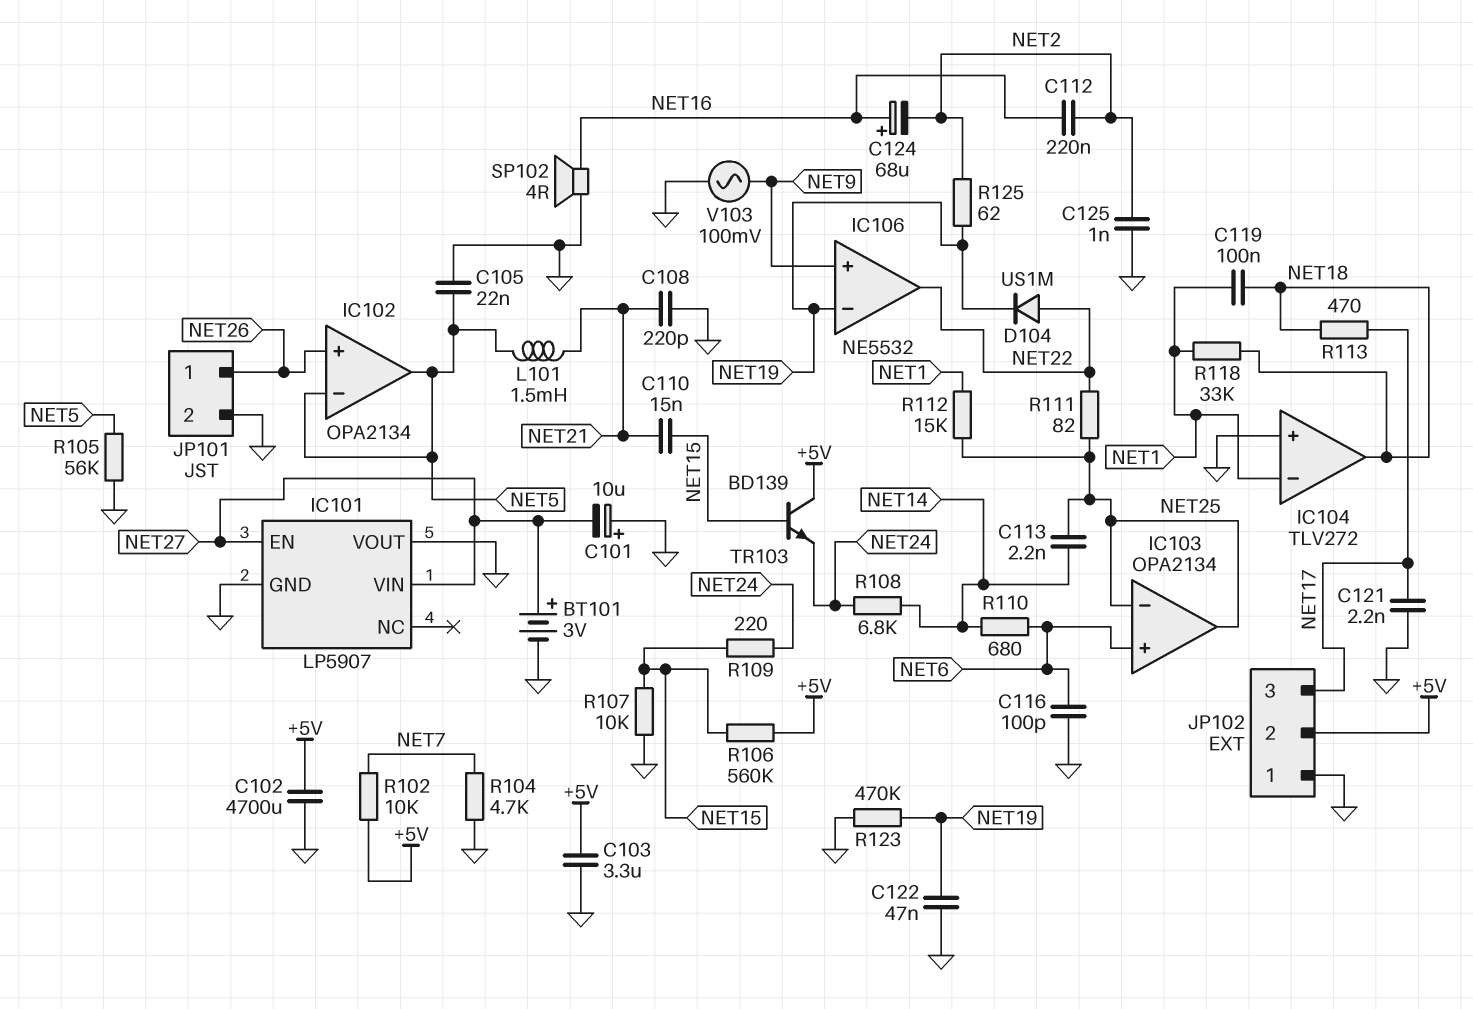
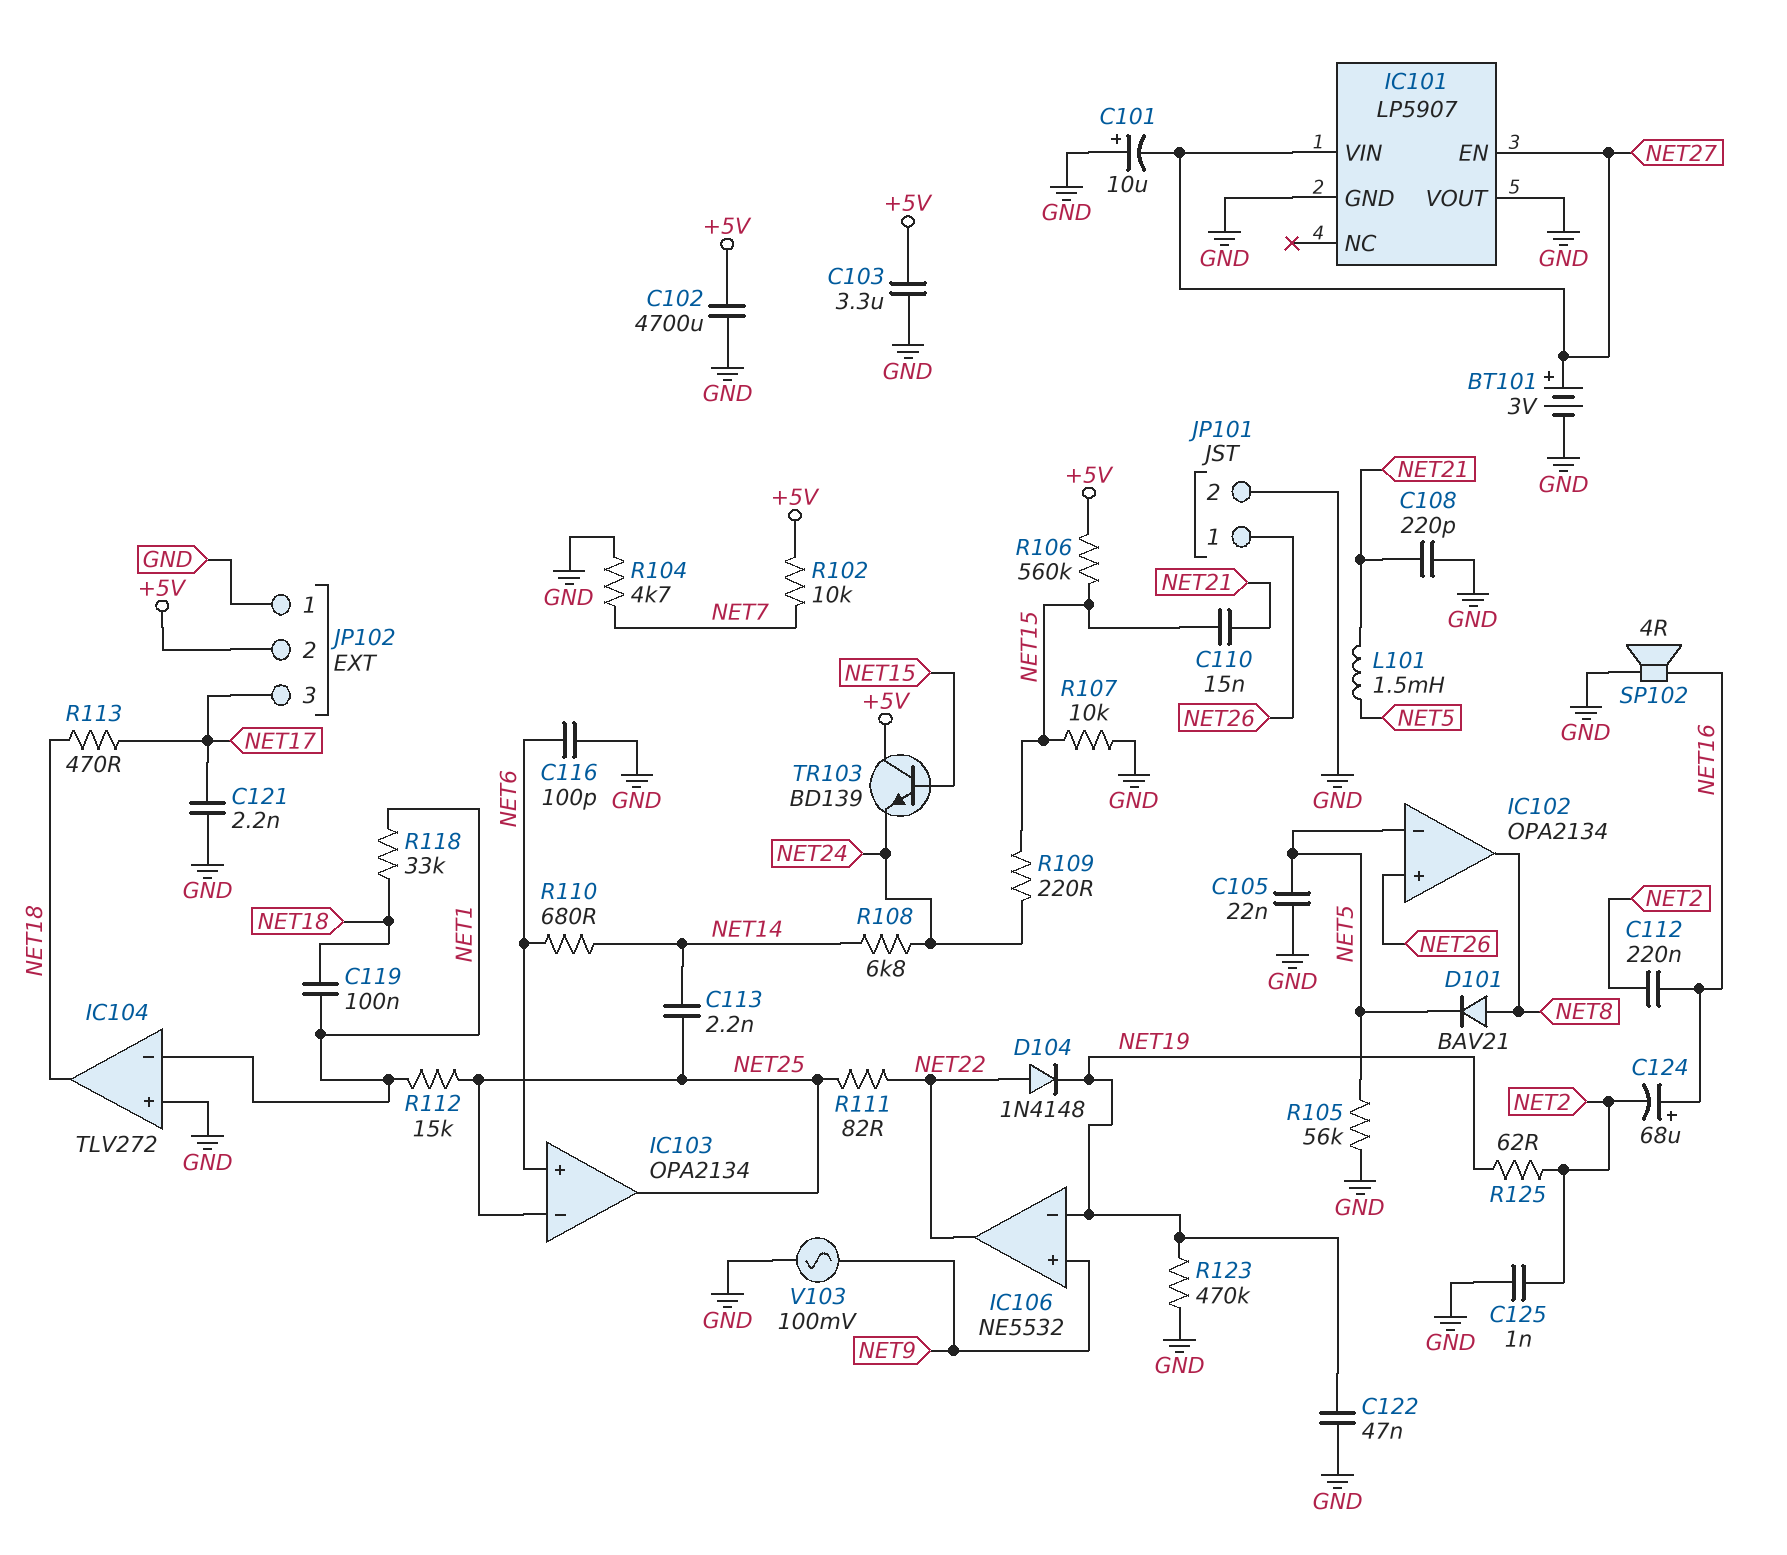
D101: none -> diode BAV21 (A NET8, K NET5)
D104: diode US1M (A NET22, K NET19) -> diode 1N4148 (A NET22, K NET19)
IC102 pin out: NET5 -> NET8

